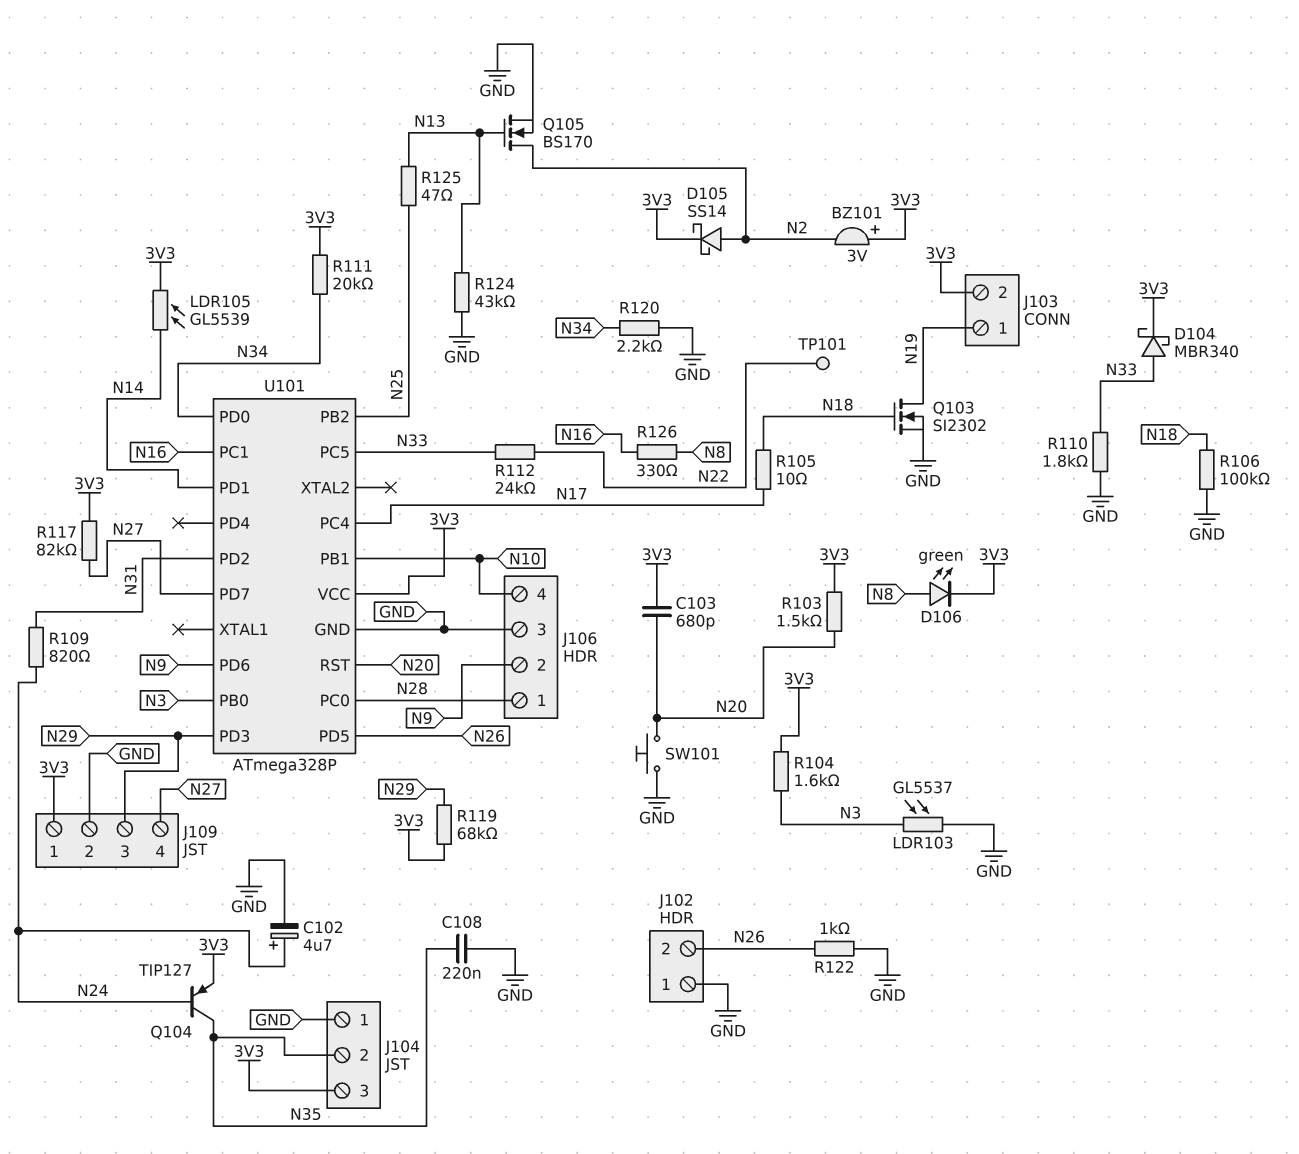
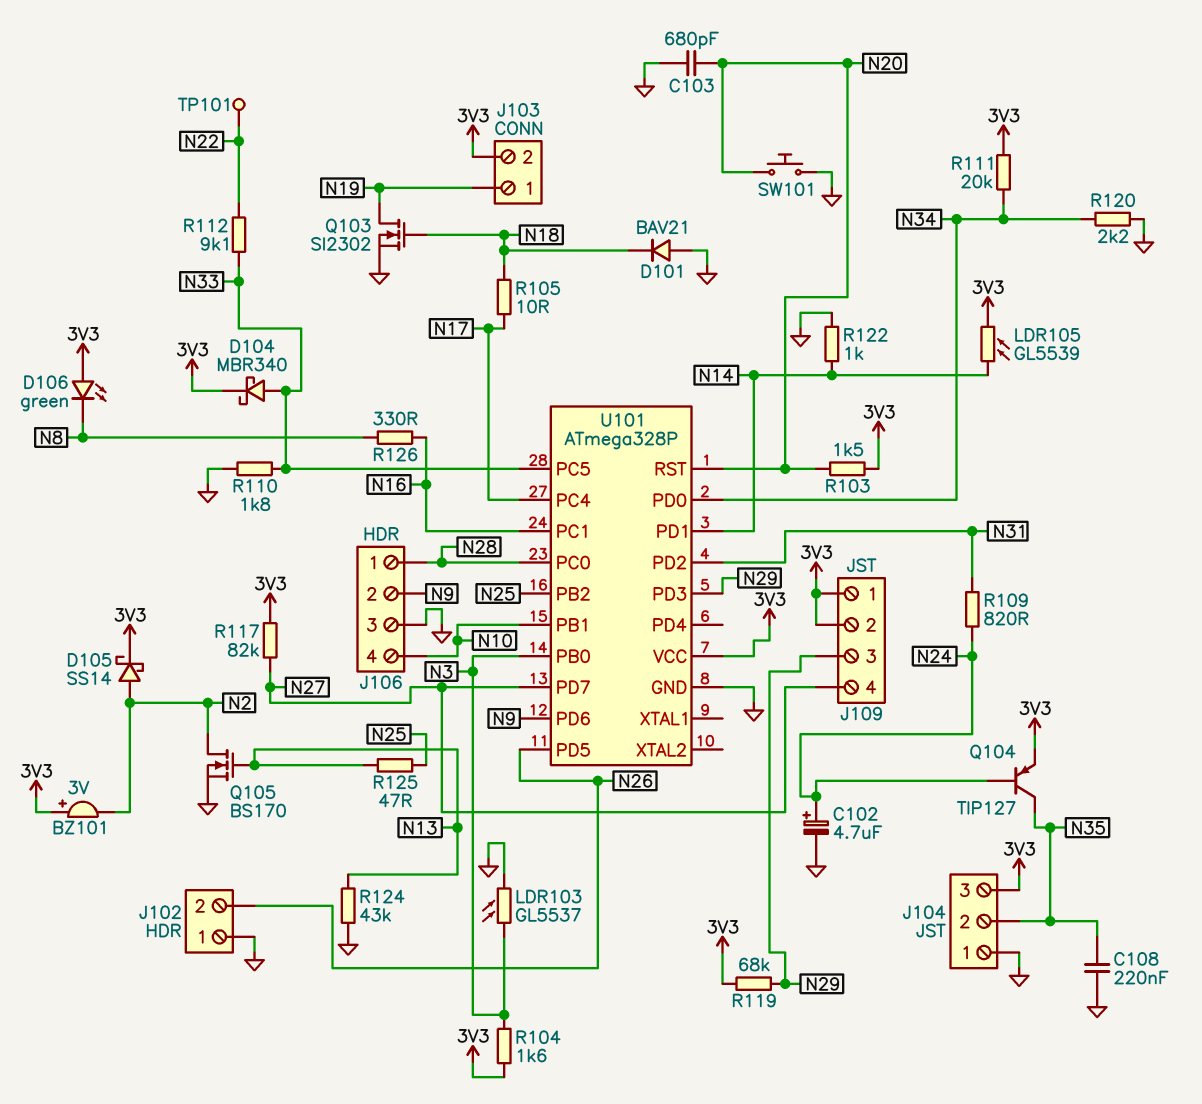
C103: 680pF (3V3, N20) -> 680pF (GND, N20)
D101: none -> diode BAV21 (A GND, K N18)
D106: LED green (A N8, K 3V3) -> LED green (A 3V3, K N8)
J109 pin 2: GND -> 3V3
R106: 100k (GND, N18) -> none
R112: 24k (N22, N33) -> 9.1k (N22, N33)
R122: 1k (GND, N26) -> 1k (GND, N14)

